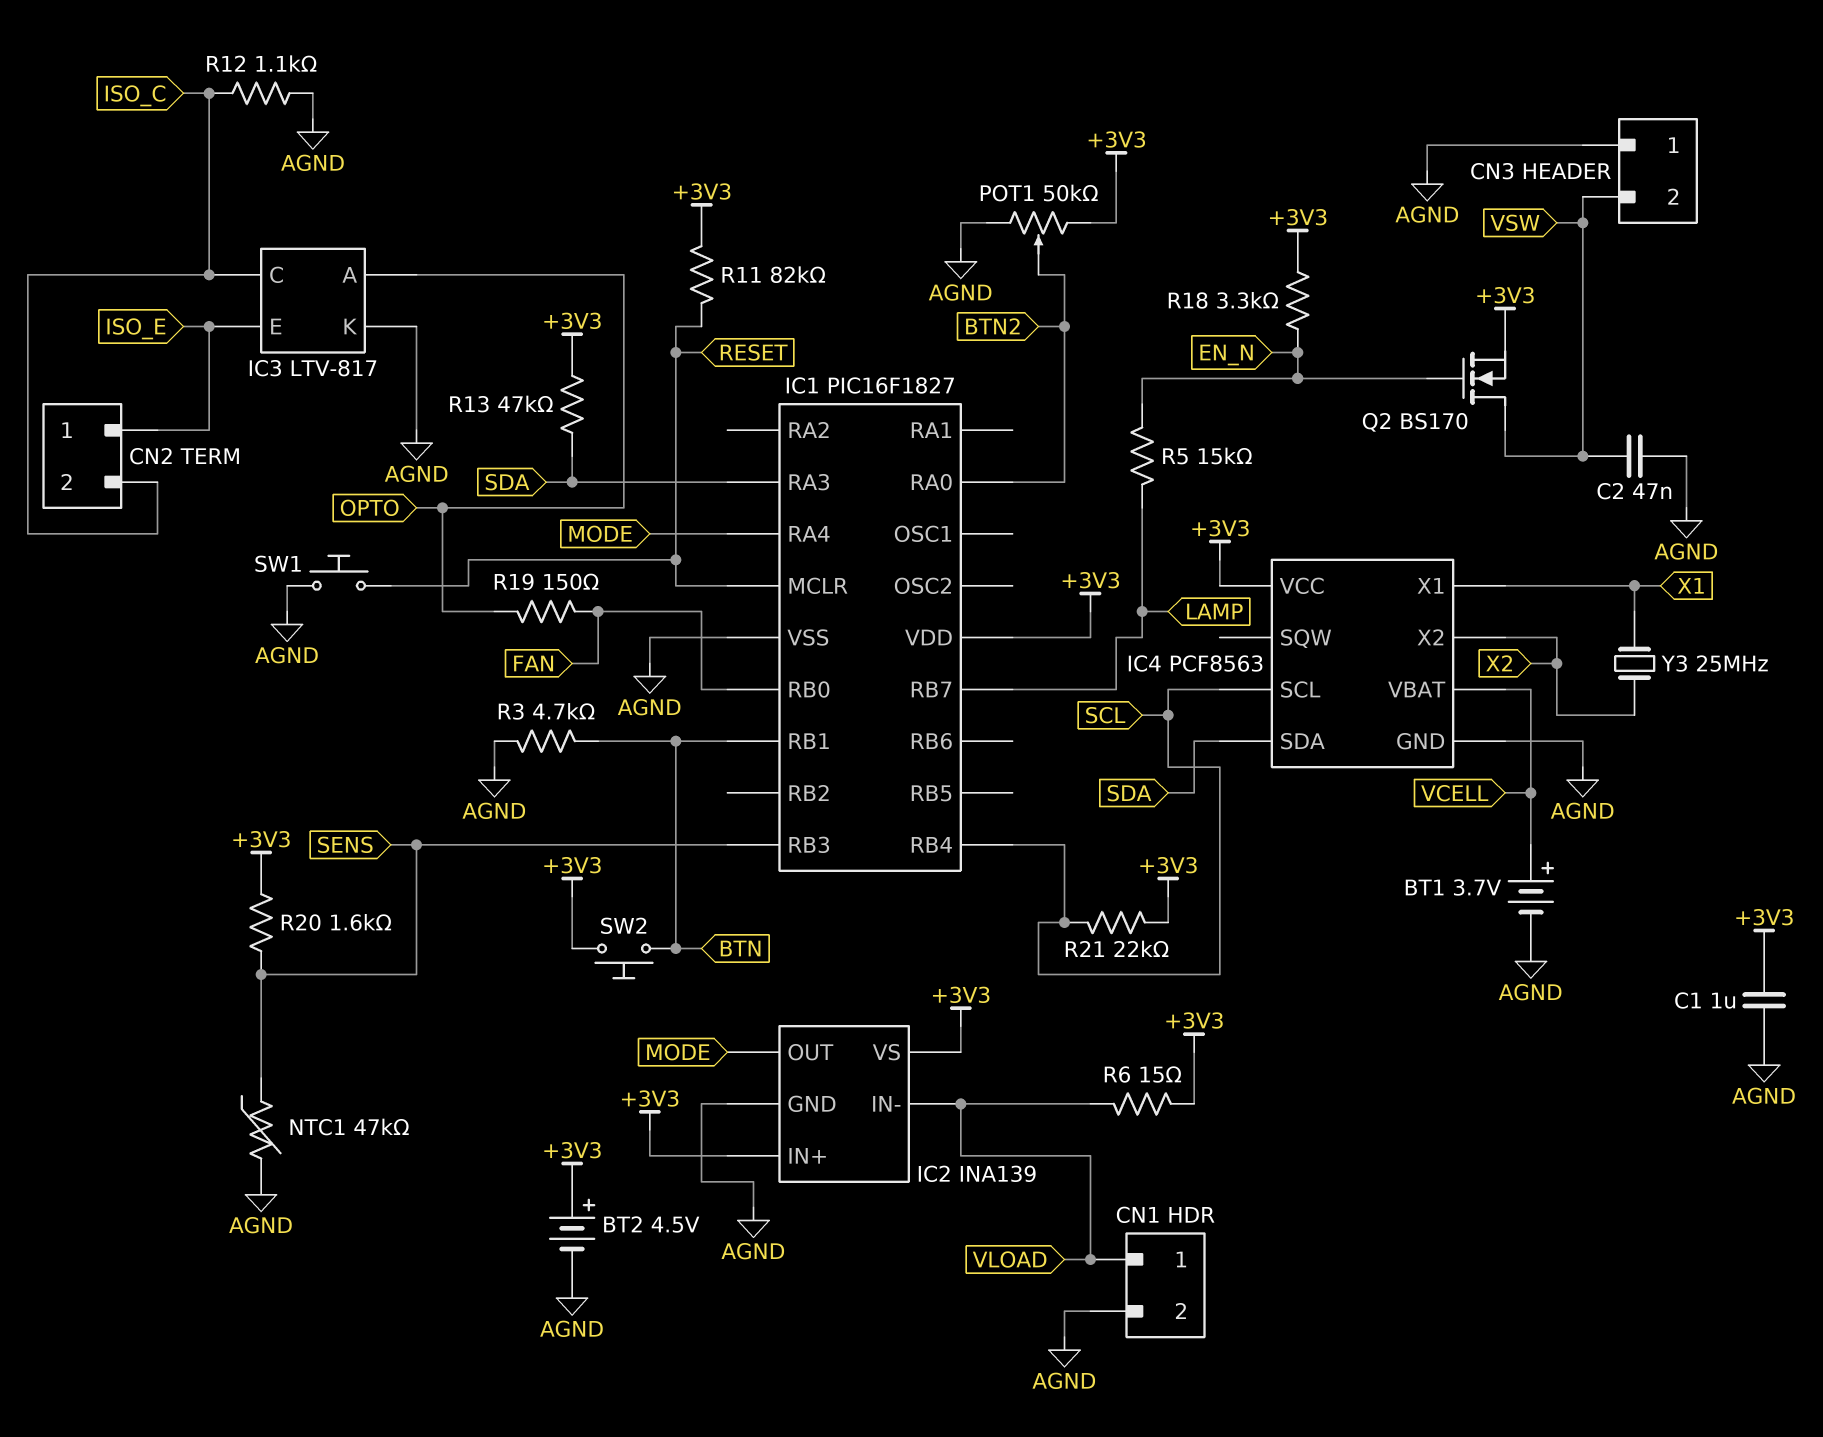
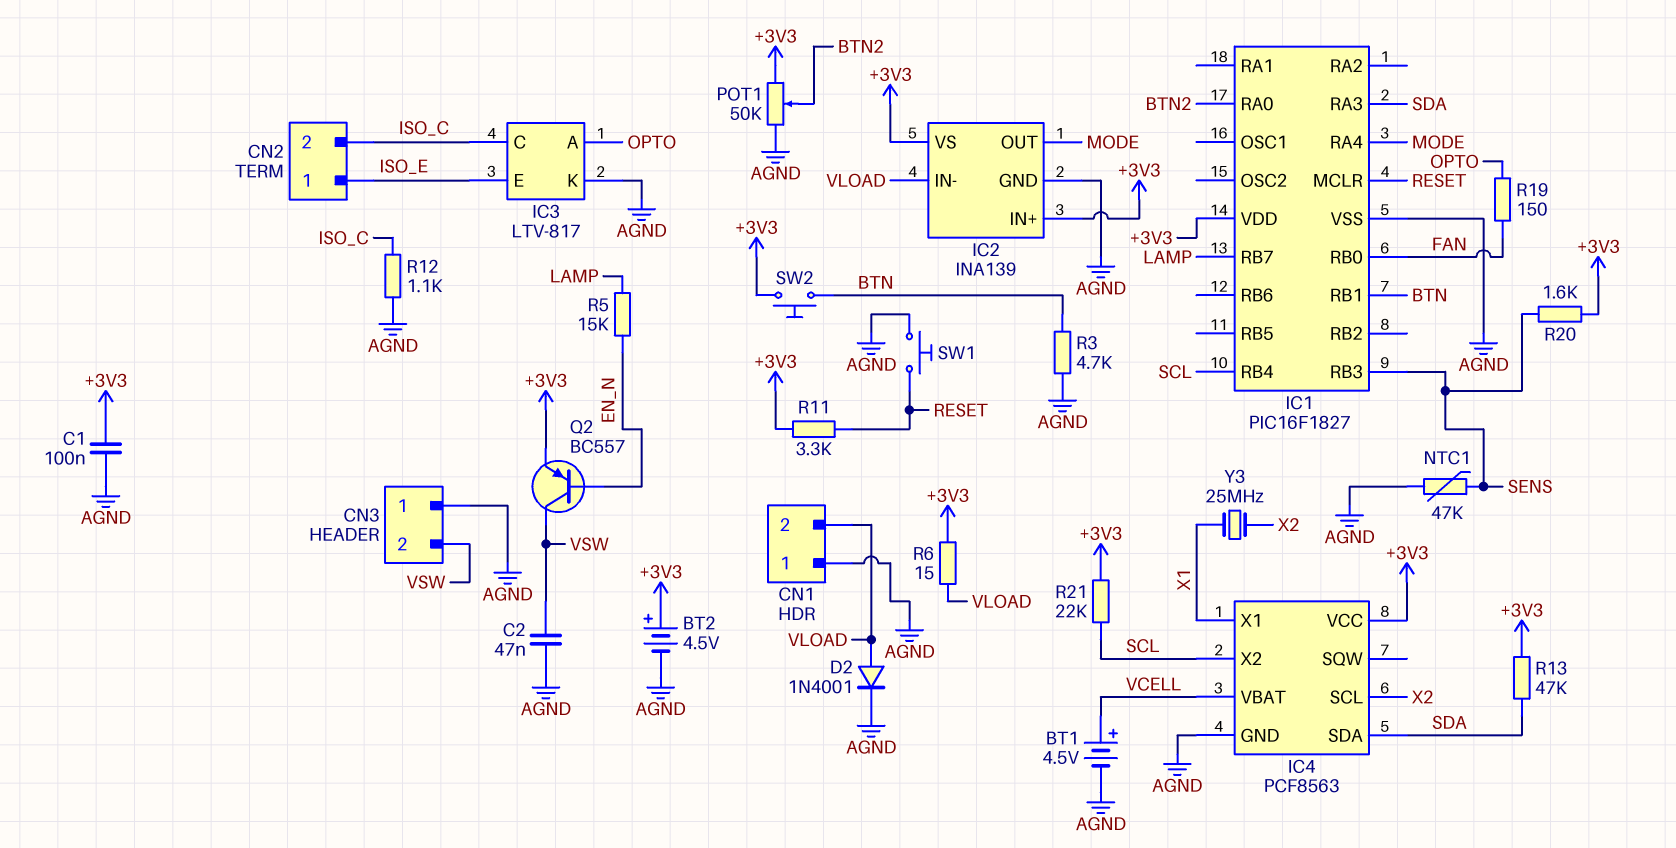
BT1: 3.7V (plus VCELL, minus AGND) -> 4.5V (plus VCELL, minus AGND)
C1: 1uF (+3V3, AGND) -> 100nF (+3V3, AGND)
CN1 pin 1: VLOAD -> AGND
CN1 pin 2: AGND -> VLOAD
D2: none -> diode 1N4001 (A VLOAD, K AGND)
IC4 pin SCL: SCL -> X2
IC4 pin X2: X2 -> SCL
Q2: NMOS BS170 (G EN_N, D VSW, S +3V3) -> PNP BC557 (B EN_N, C VSW, E +3V3)
R11: 82k (+3V3, RESET) -> 3.3k (+3V3, RESET)
R18: 3.3k (+3V3, EN_N) -> none

